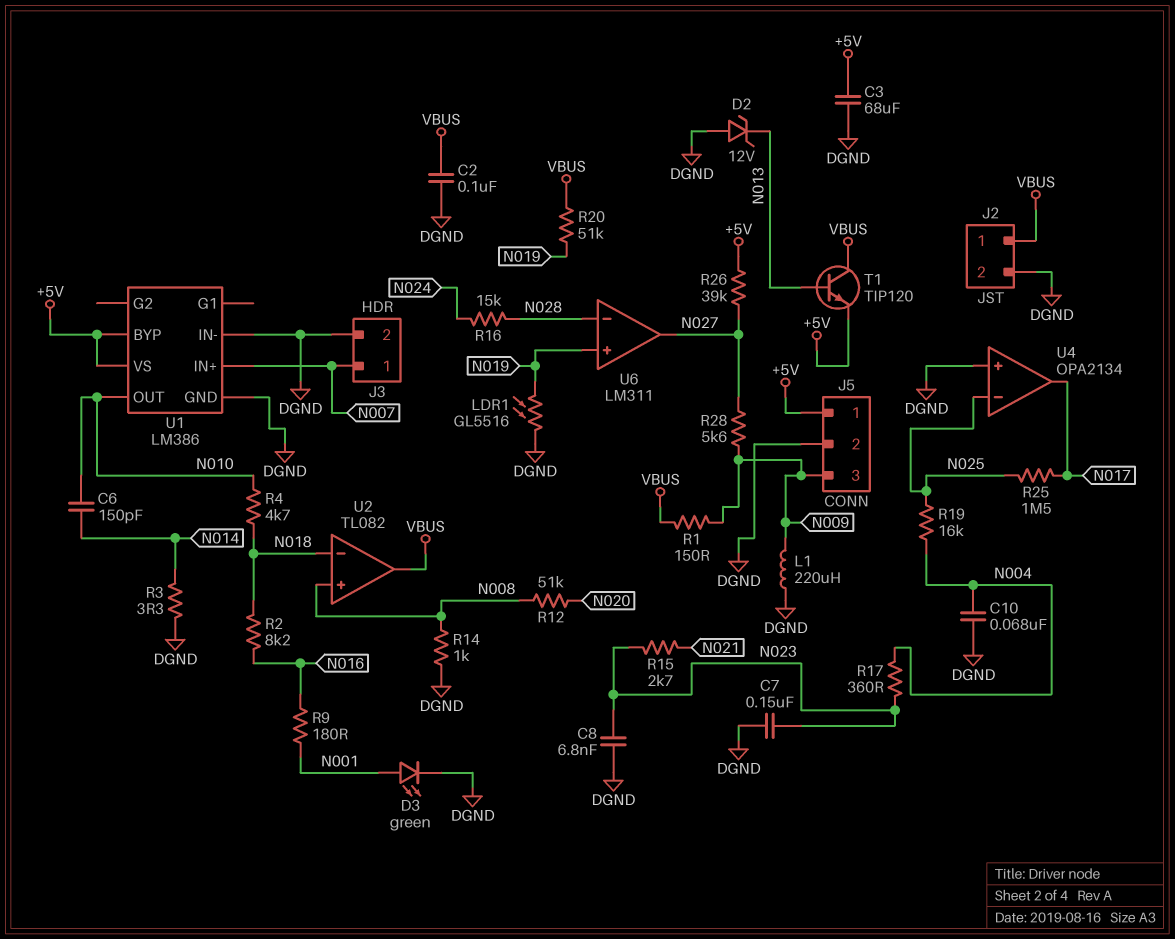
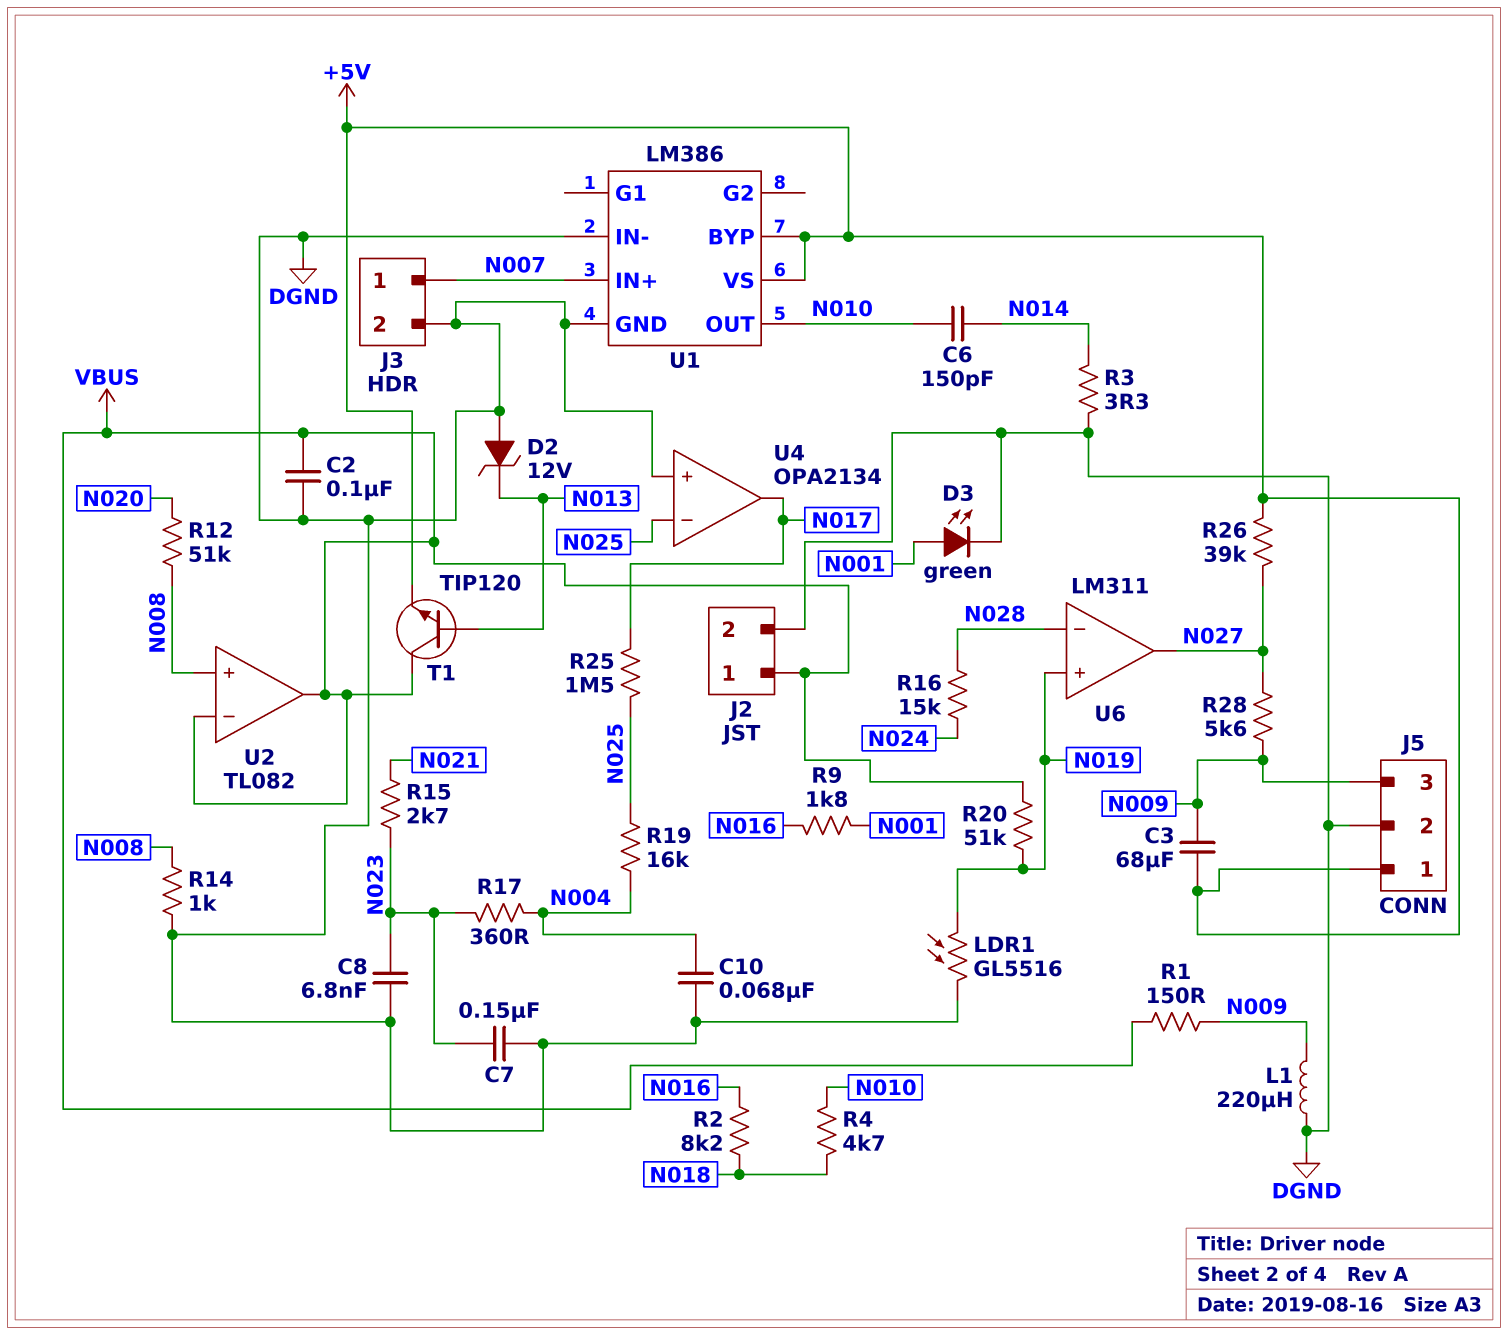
C3: 68uF (+5V, DGND) -> 68uF (+5V, N009)
R9: 180 (N001, N016) -> 1.8k (N001, N016)
U2 pin in-: N018 -> VBUS

